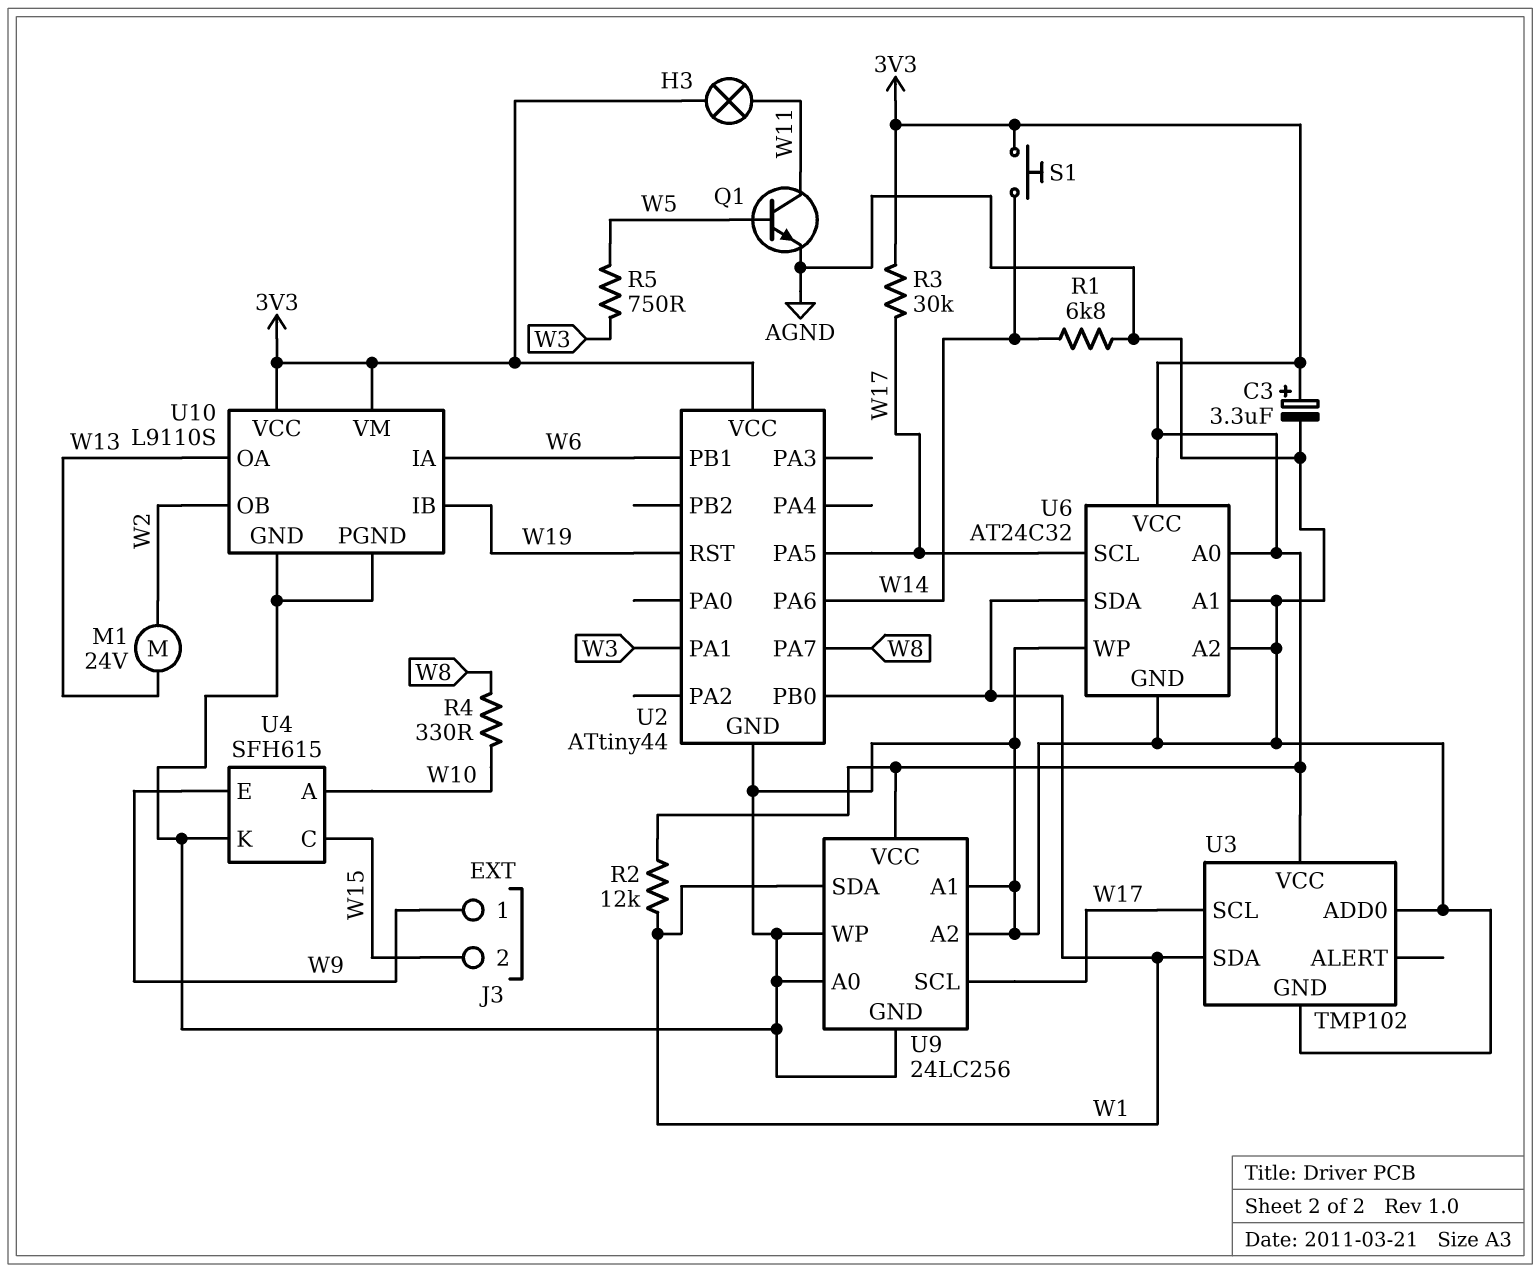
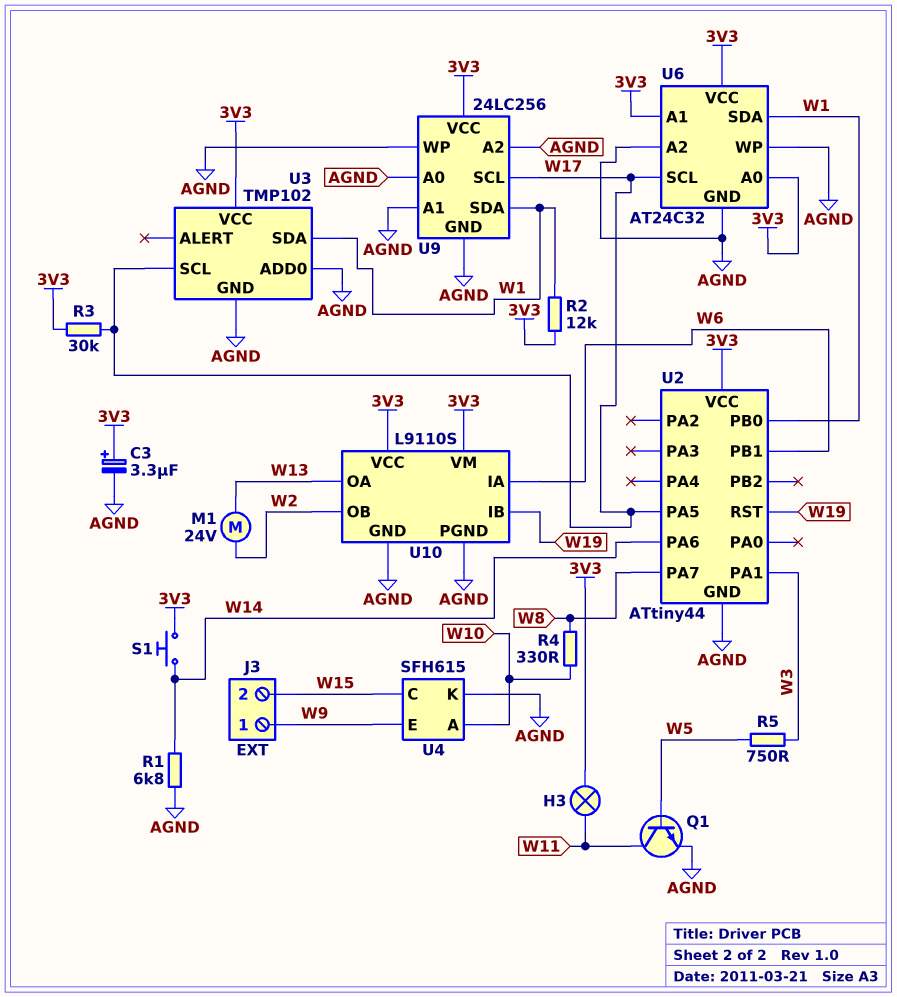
U6 pin A1: AGND -> 3V3

